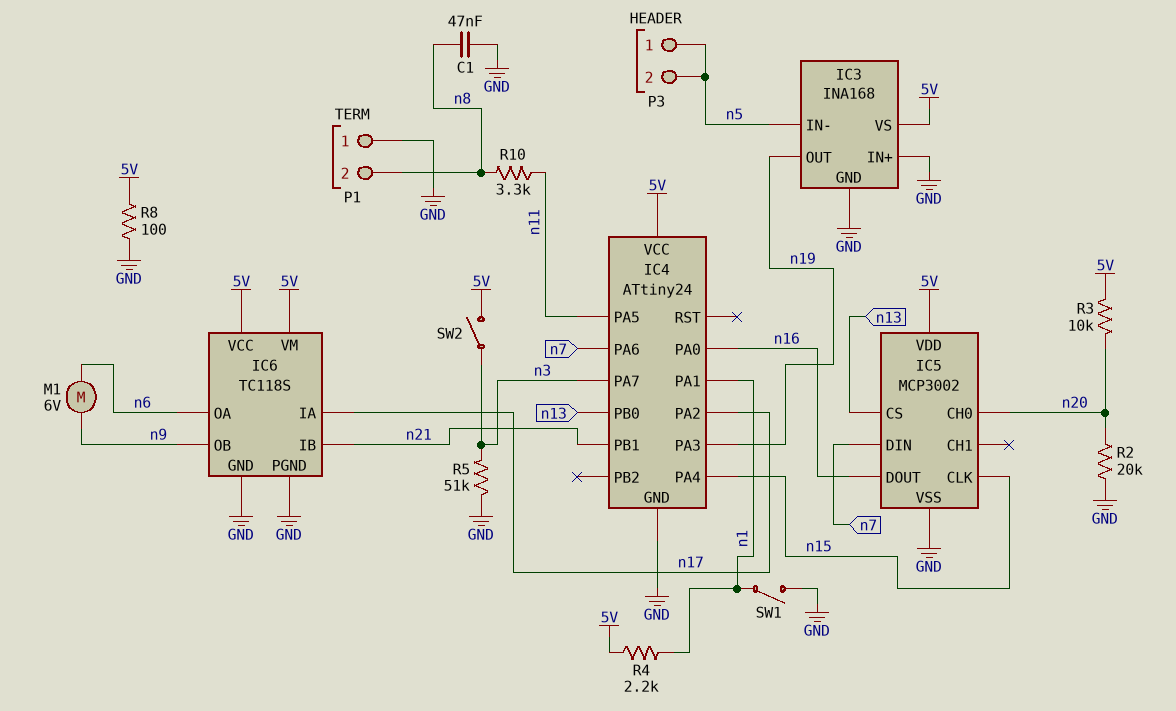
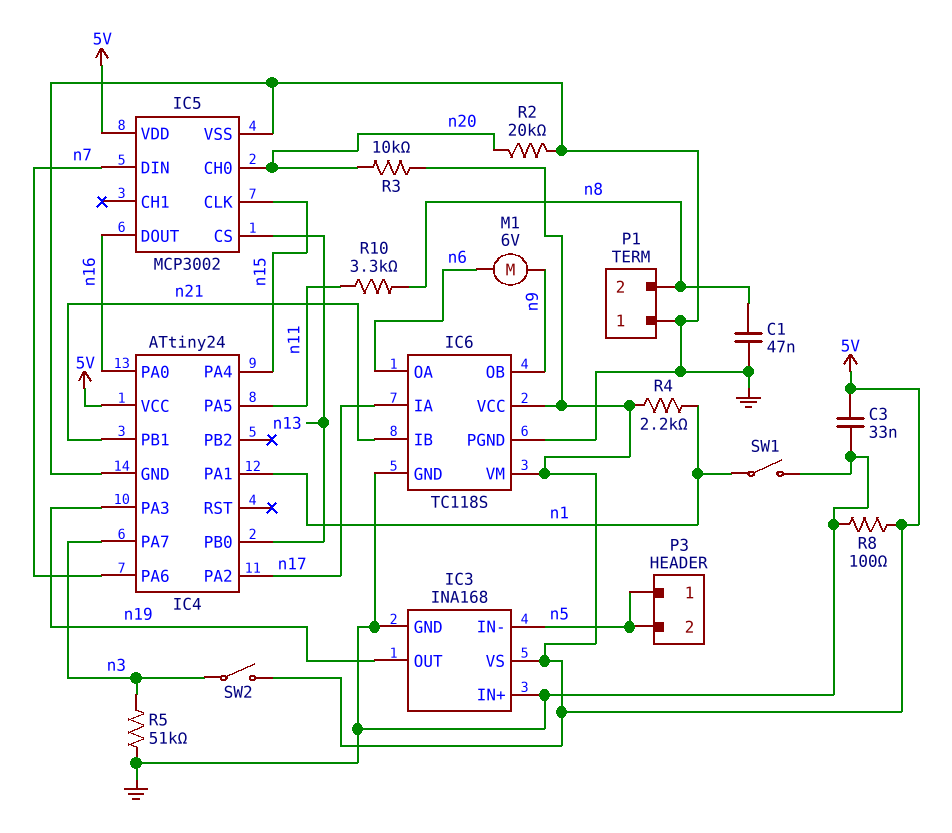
C3: none -> 33nF (5V, GND)

